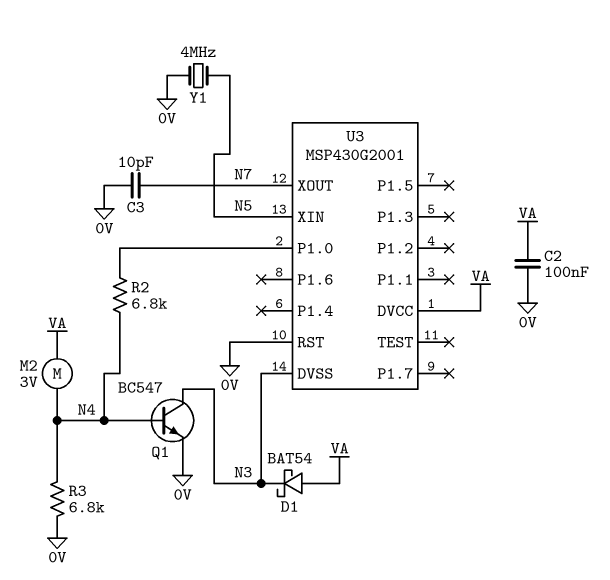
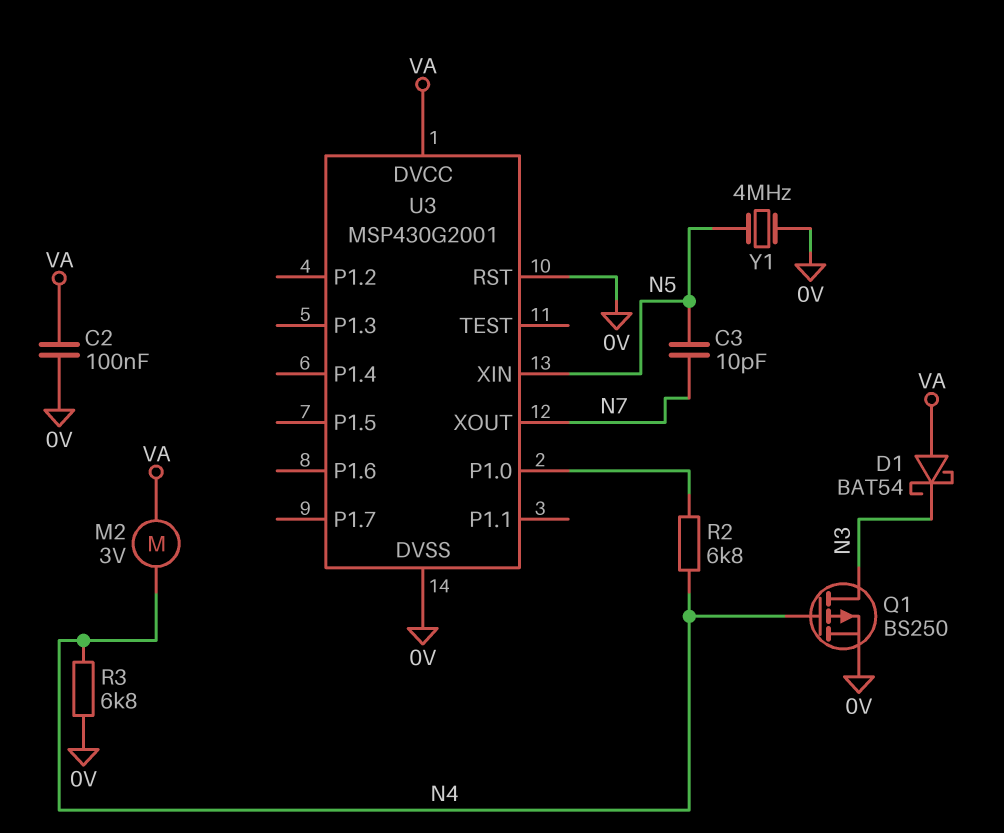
C3: 10pF (0V, N7) -> 10pF (N5, N7)
Q1: NPN BC547 (B N4, C N3, E 0V) -> PMOS BS250 (G N4, D N3, S 0V)
U3 pin DVSS: N3 -> 0V

